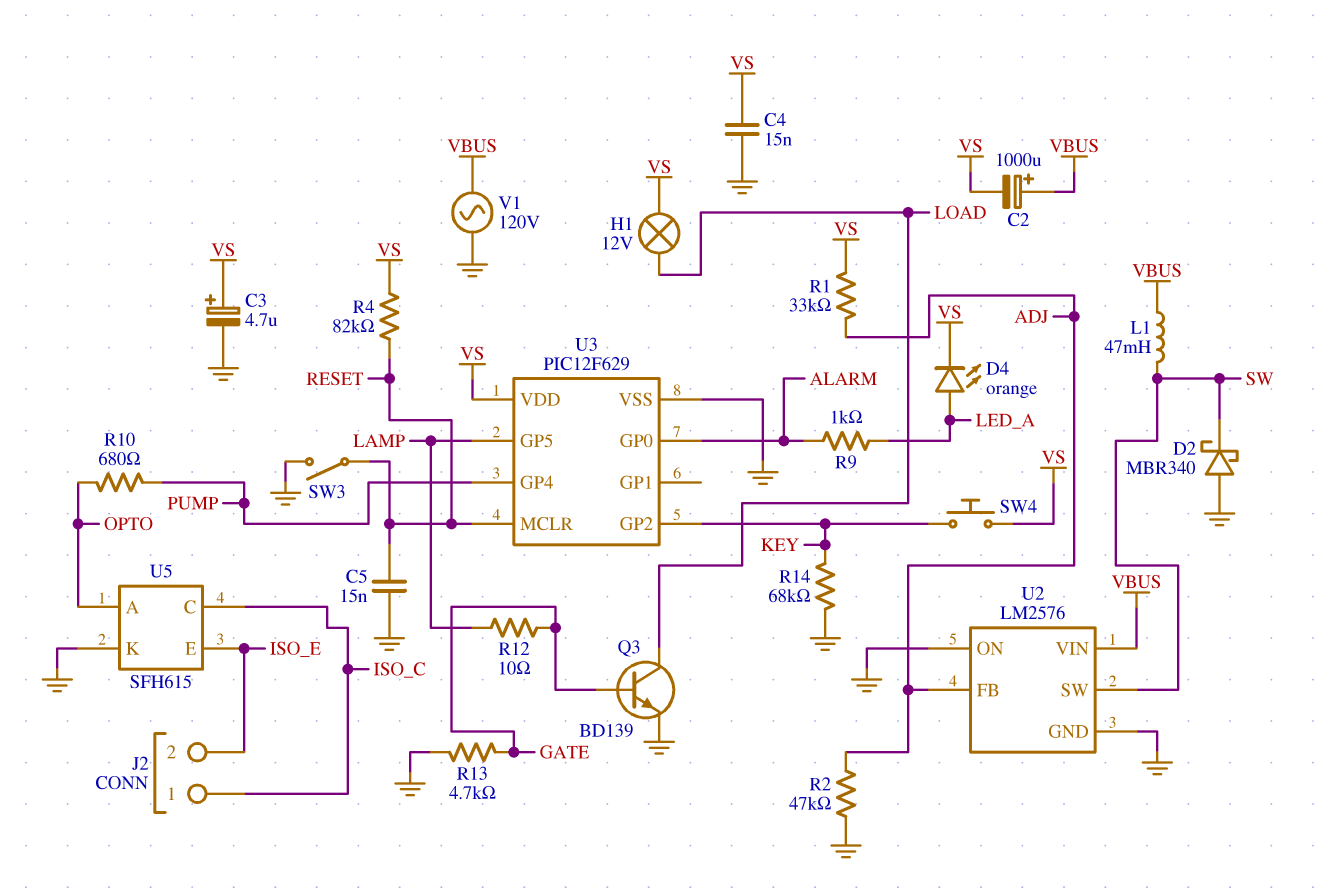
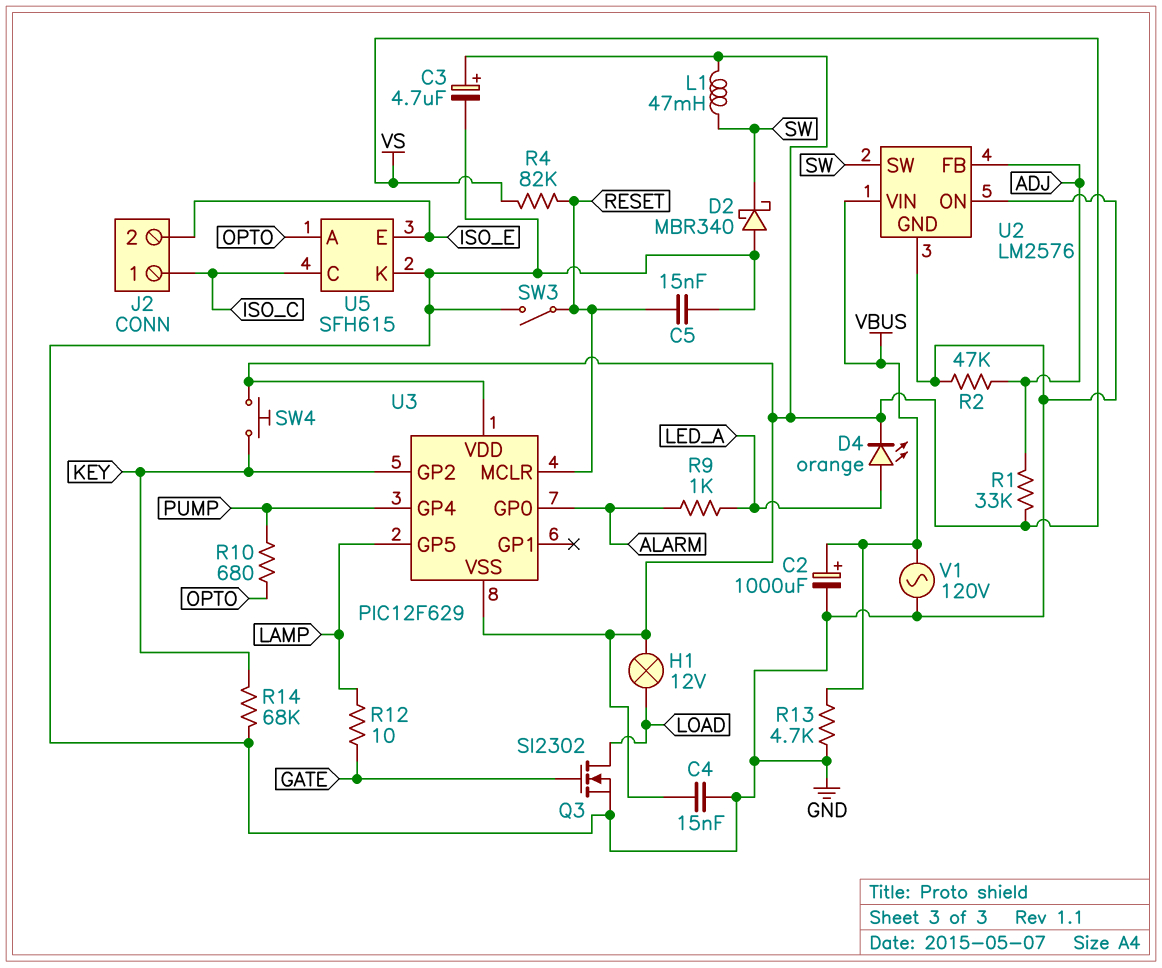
C2: 1000uF (plus VBUS, minus VS) -> 1000uF (plus VBUS, minus GND)
L1: 47mH (SW, VBUS) -> 47mH (SW, VS)
Q3: NPN BD139 (B GATE, C LOAD, E GND) -> NMOS SI2302 (G GATE, D LOAD, S GND)
R13: 4.7k (GATE, GND) -> 4.7k (GND, VBUS)
U3 pin VSS: GND -> VS

